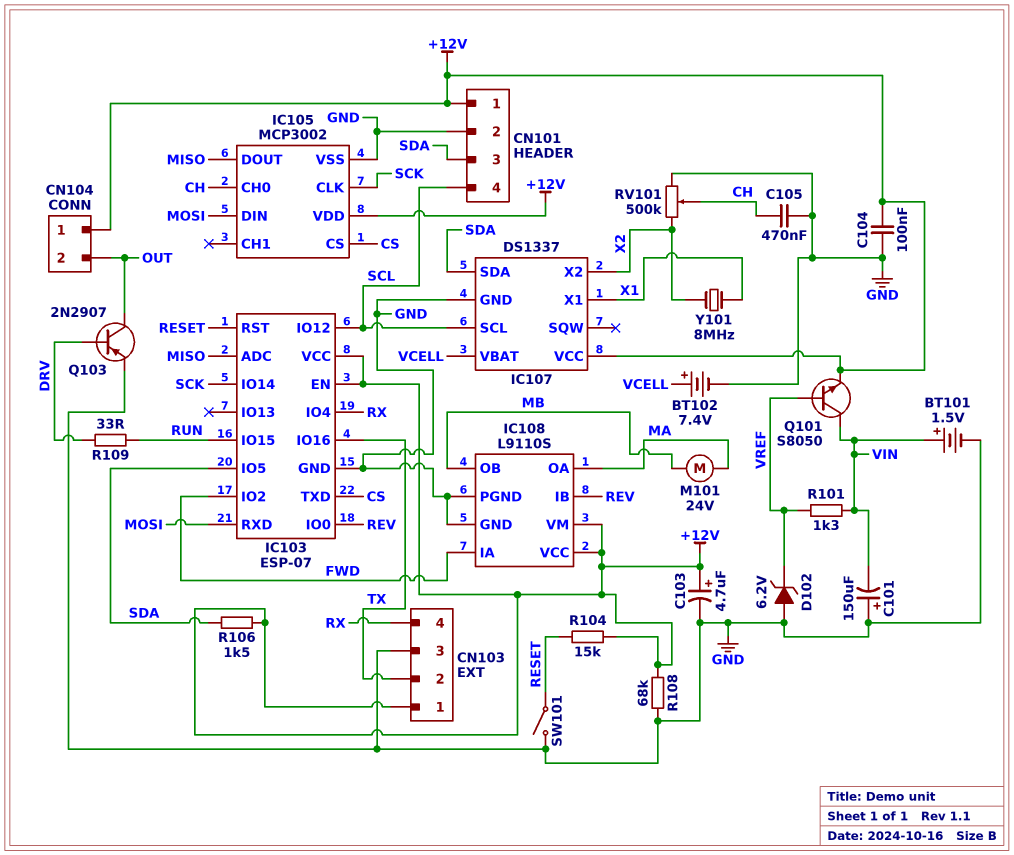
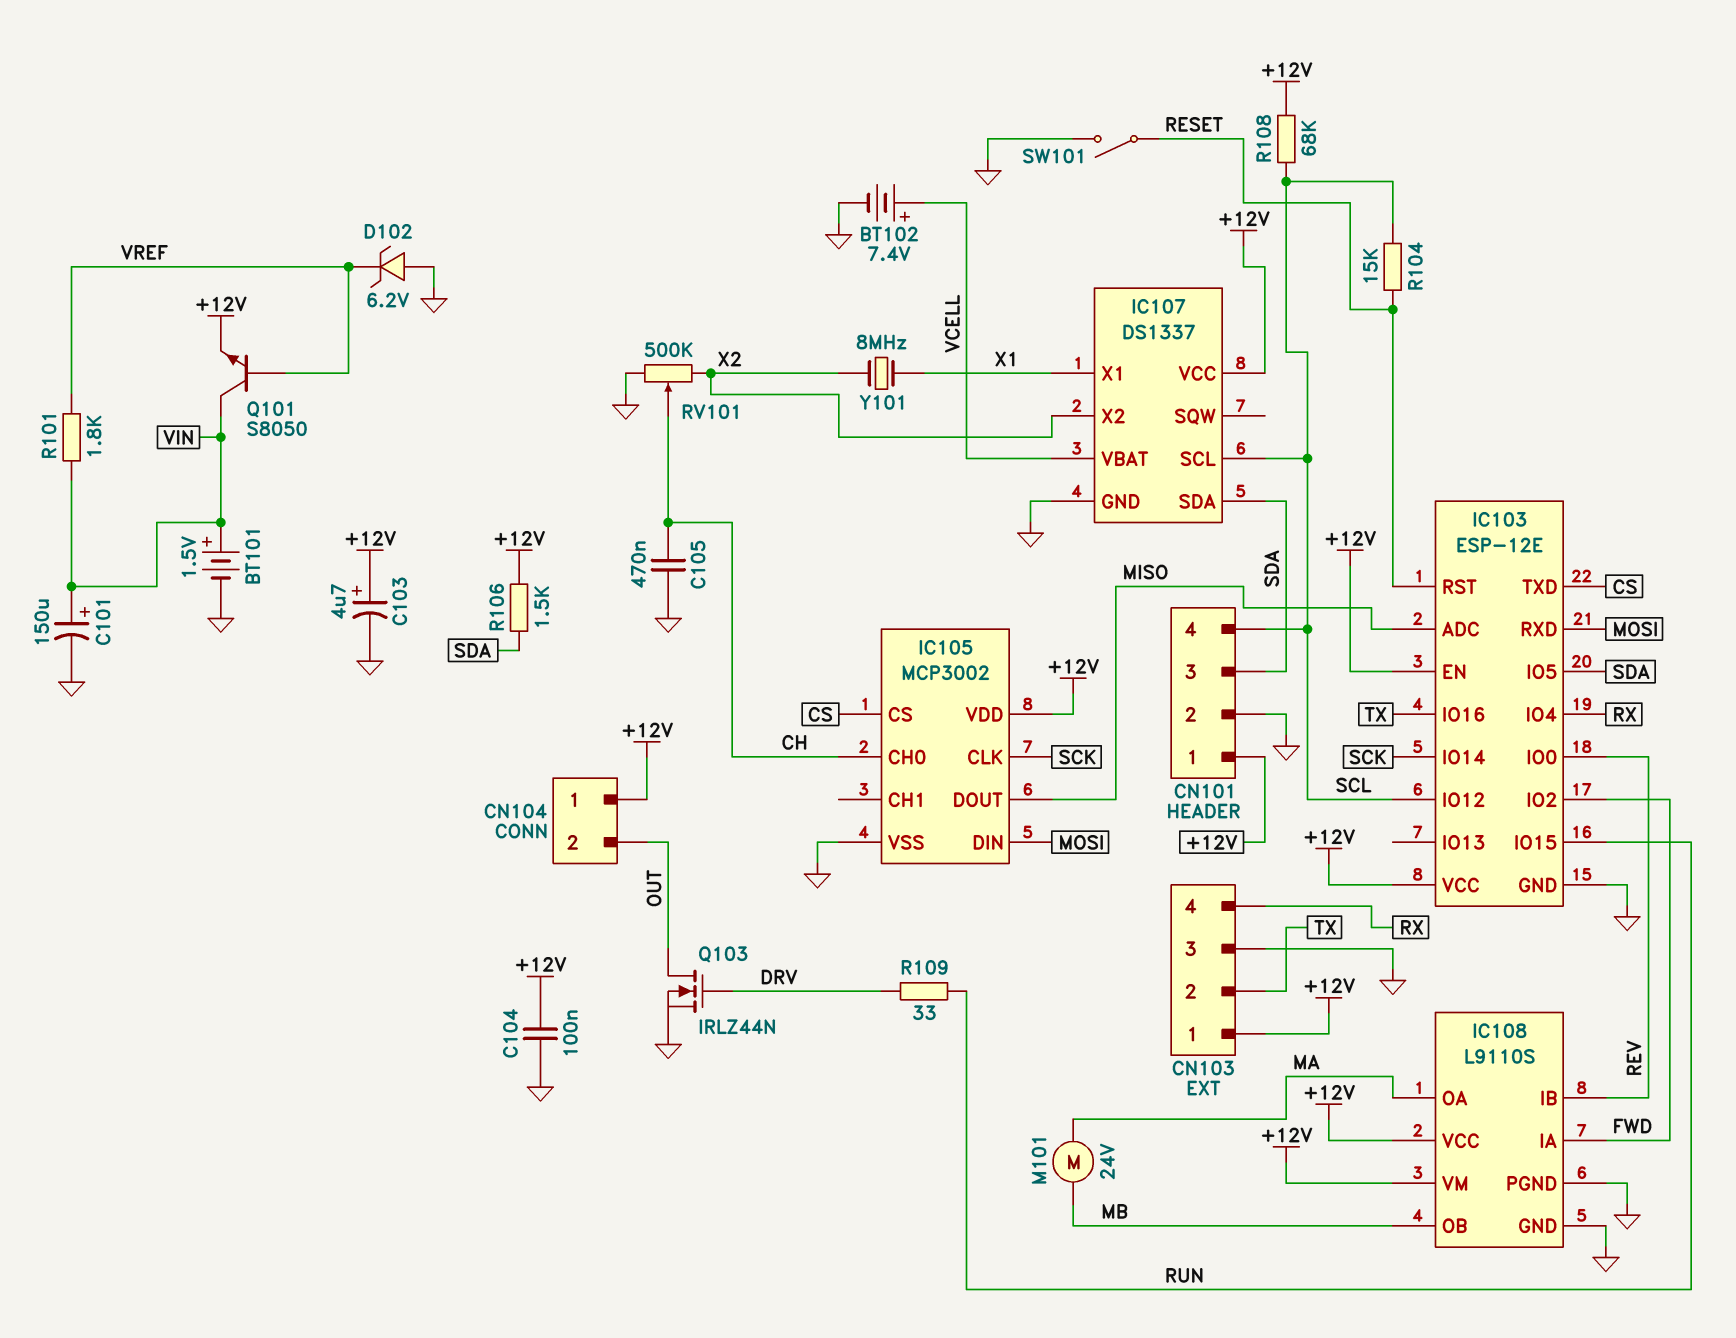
C101: 150uF (plus GND, minus VIN) -> 150uF (plus VIN, minus GND)
IC103: ESP-07 -> ESP-12E
Q103: PNP 2N2907 (B DRV, C OUT, E GND) -> NMOS IRLZ44N (G DRV, D OUT, S GND)
R101: 1.3k (VIN, VREF) -> 1.8k (VIN, VREF)
R104: 15k (+12V, RESET) -> 15k (RESET, SCL)
R108: 68k (+12V, GND) -> 68k (+12V, SCL)

